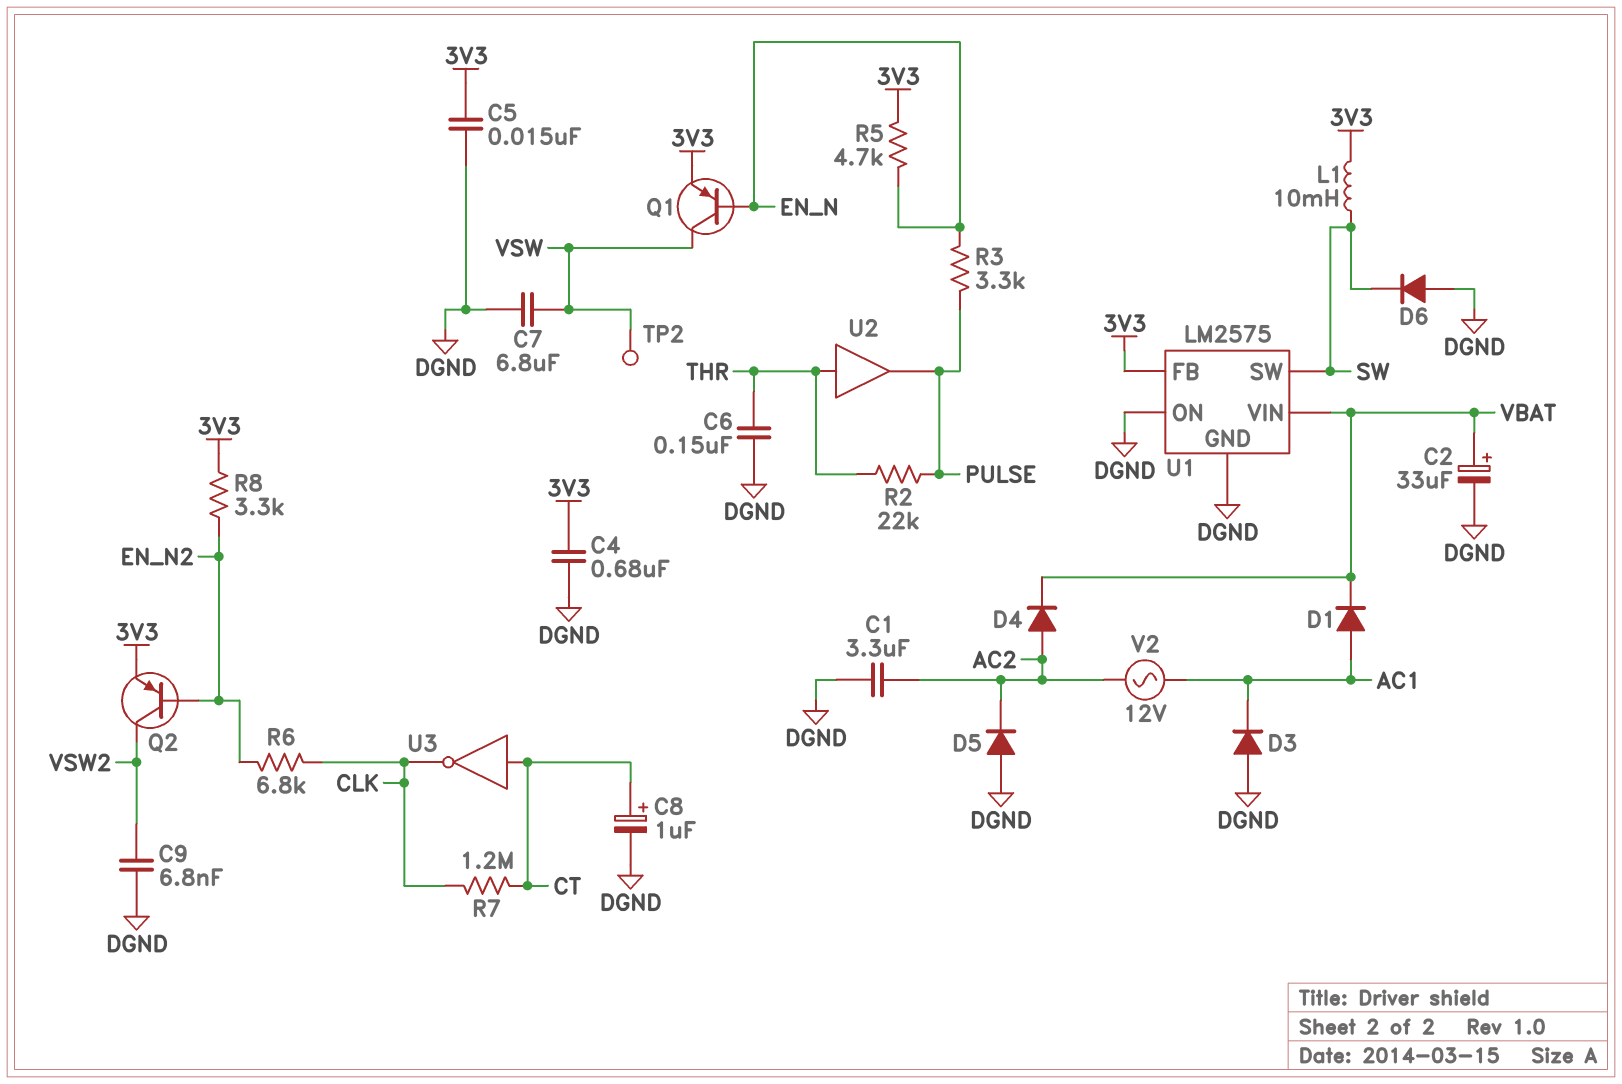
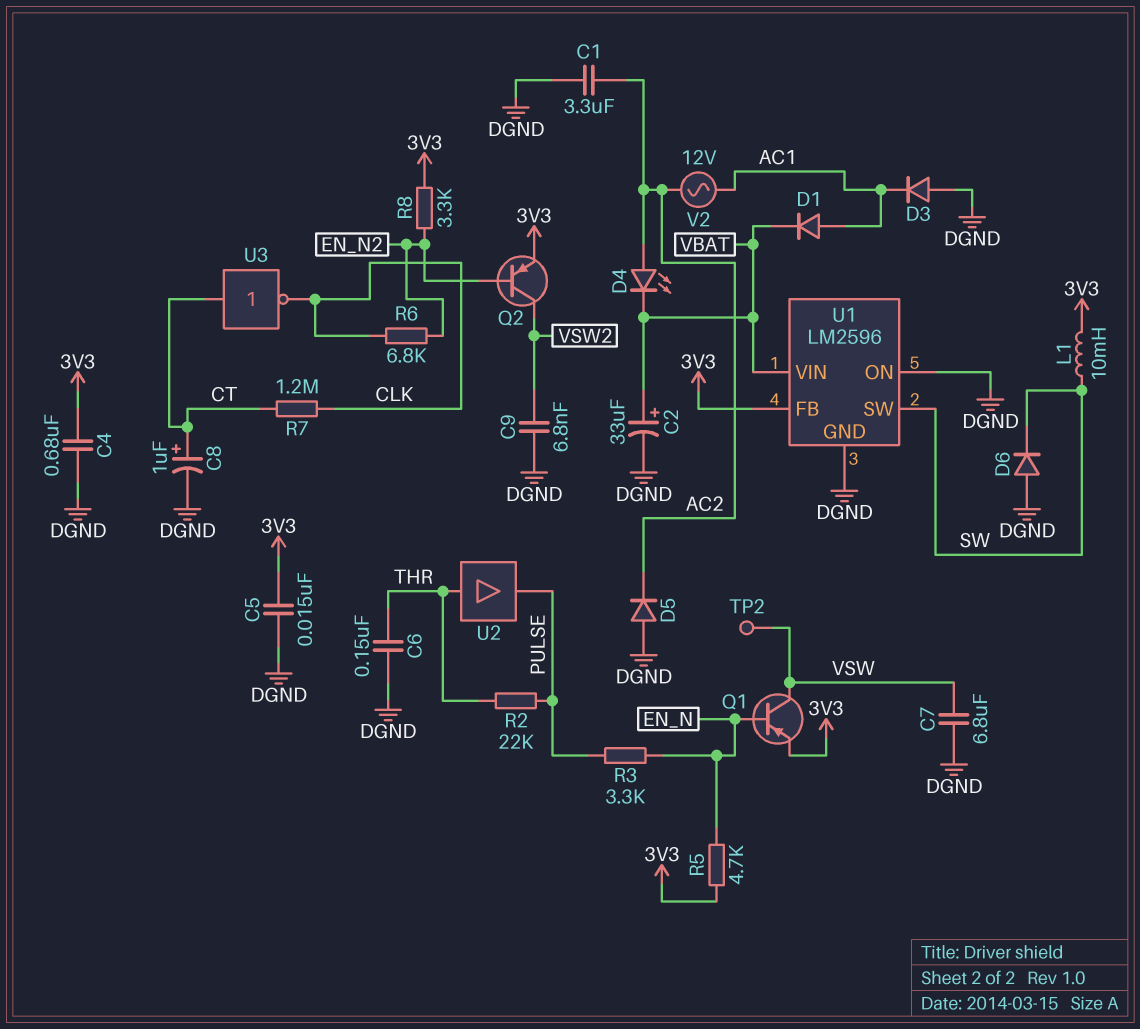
D4: diode (A AC2, K VBAT) -> LED (A AC2, K VBAT)
U1: LM2575 -> LM2596

